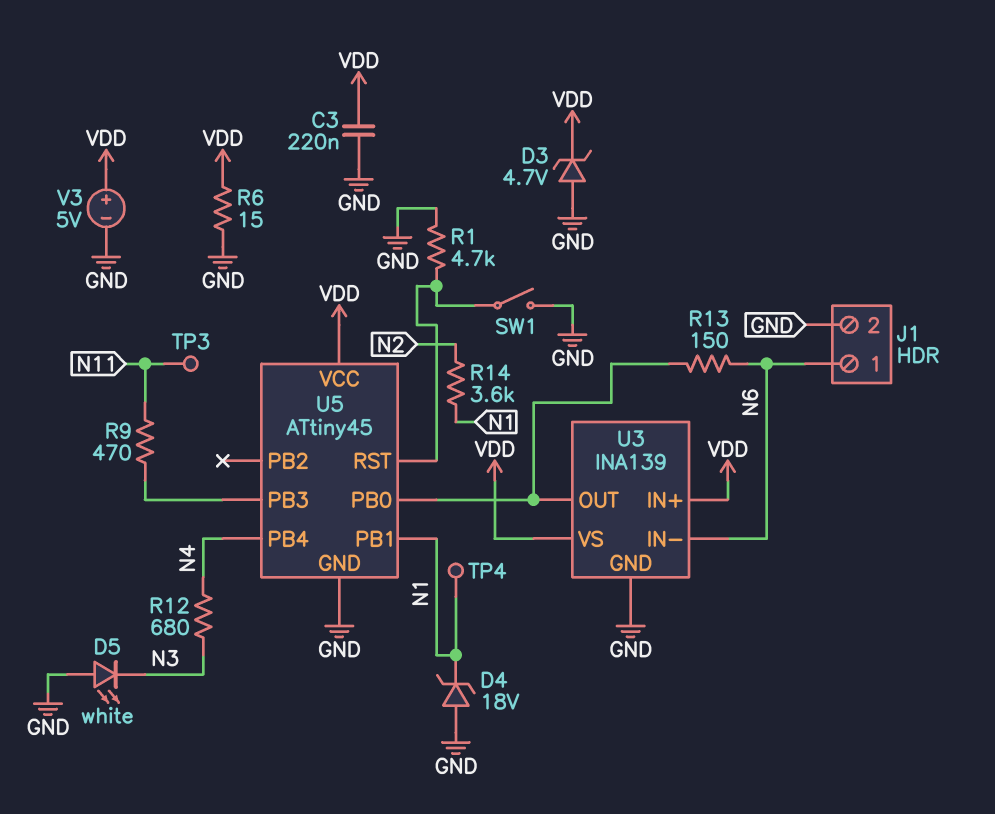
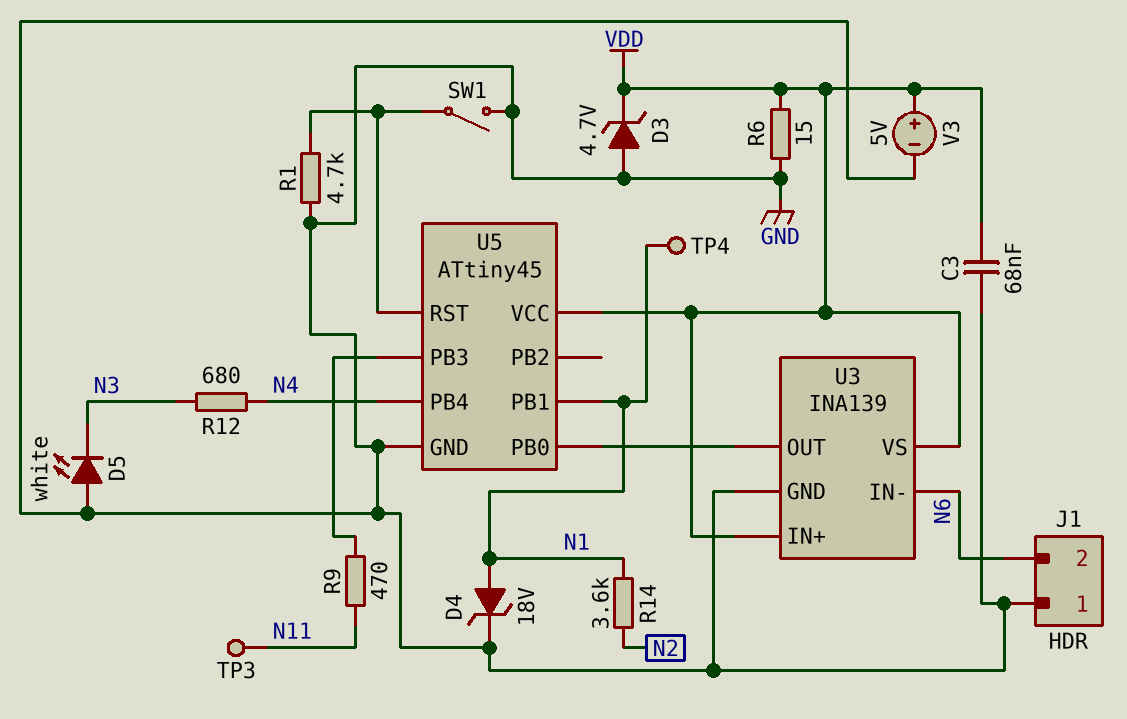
C3: 220nF (GND, VDD) -> 68nF (GND, VDD)
D4: zener 18V (A GND, K N1) -> zener 18V (A N1, K GND)
J1 pin 1: N6 -> GND
J1 pin 2: GND -> N6
R13: 150 (N6, U3/OUT) -> none

